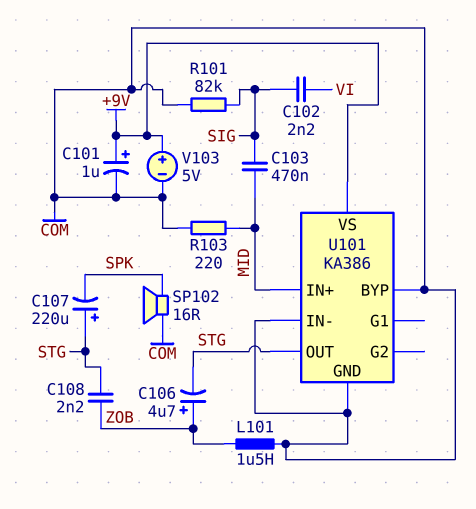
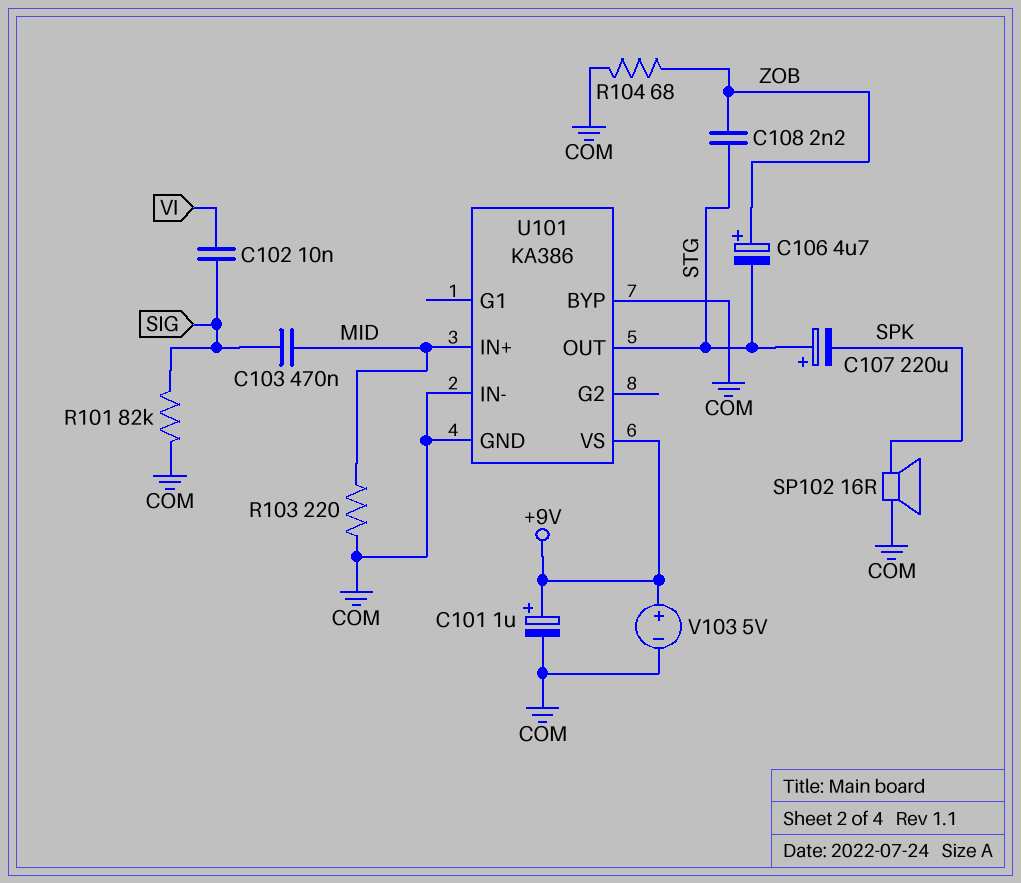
C102: 2.2nF (SIG, VI) -> 10nF (SIG, VI)
L101: 1.5uH (COM, ZOB) -> none
R104: none -> 68 (COM, ZOB)

